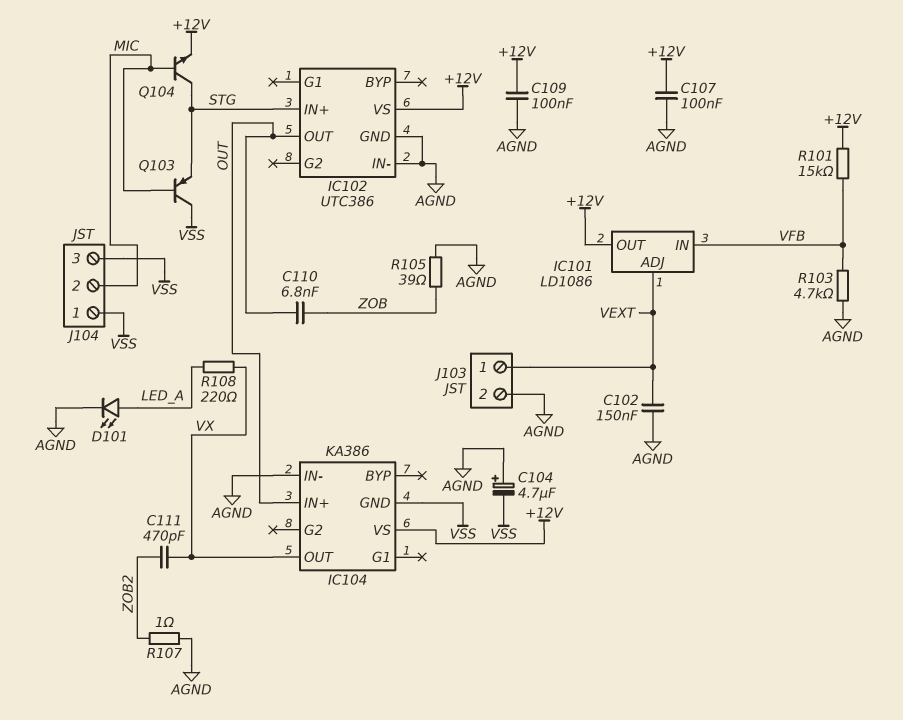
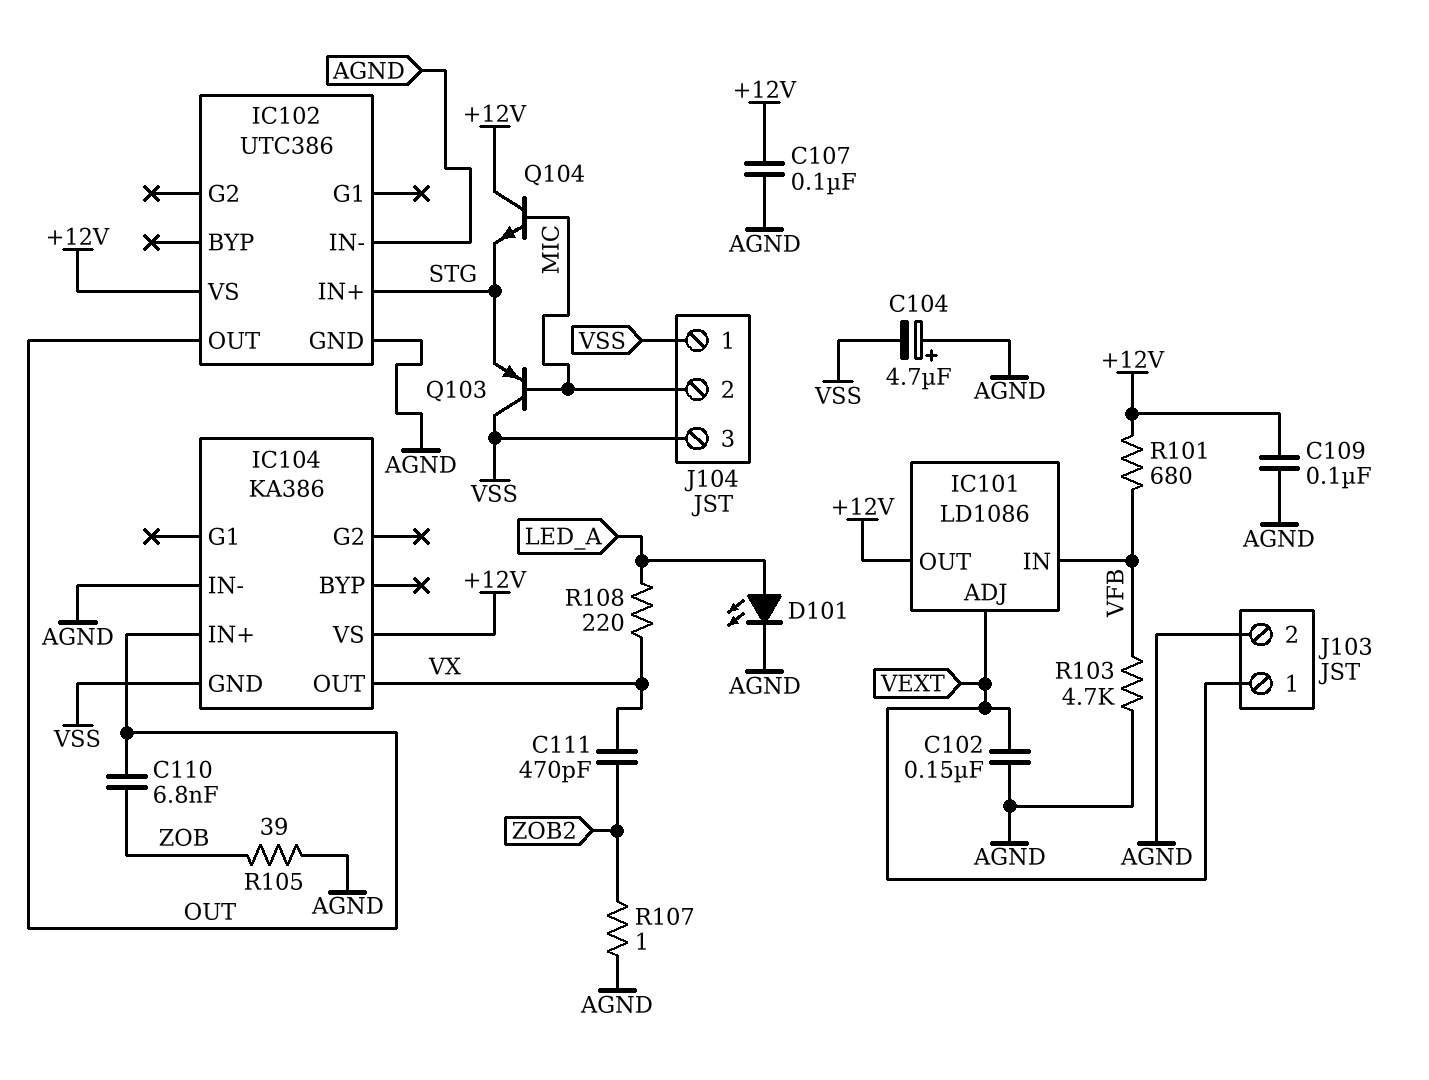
Q104: NPN (B MIC, C STG, E +12V) -> NPN (B MIC, C +12V, E STG)
R101: 15k (+12V, VFB) -> 680 (+12V, VFB)

